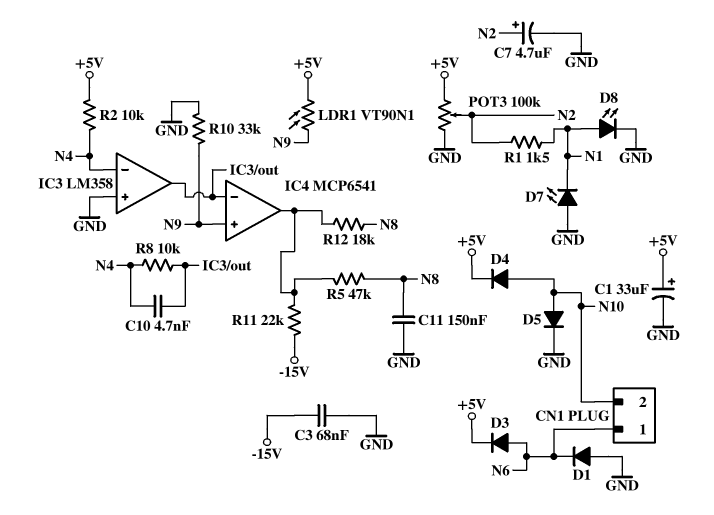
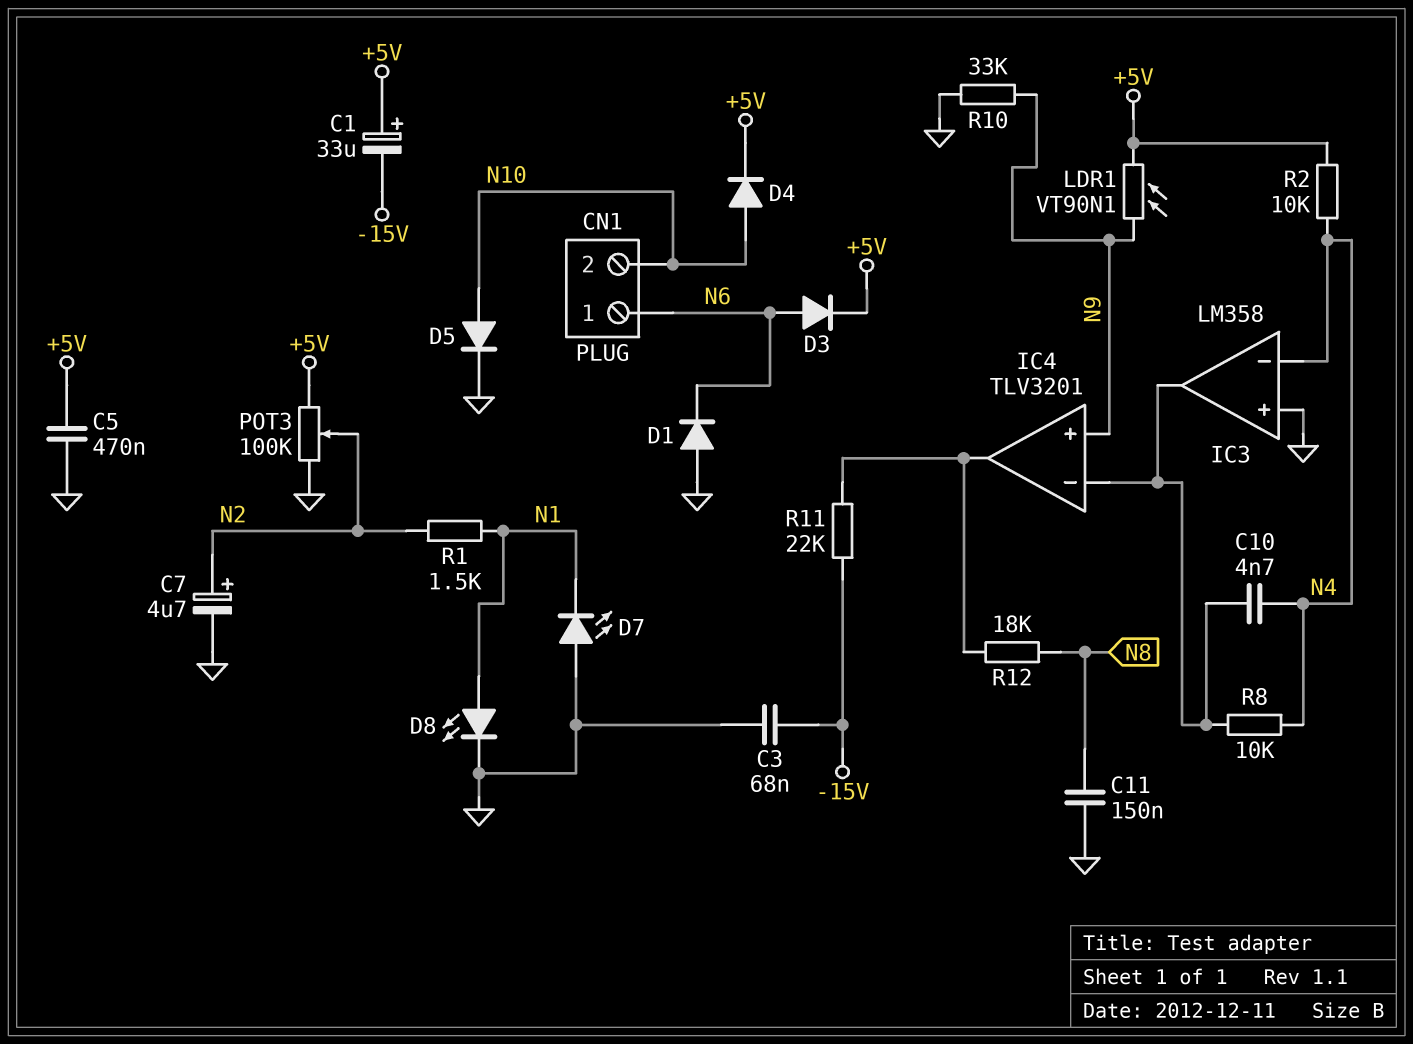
C1: 33uF (plus +5V, minus GND) -> 33uF (plus +5V, minus -15V)
C5: none -> 470nF (+5V, GND)
IC4: MCP6541 -> TLV3201
R5: 47k (IC4/out, N8) -> none

